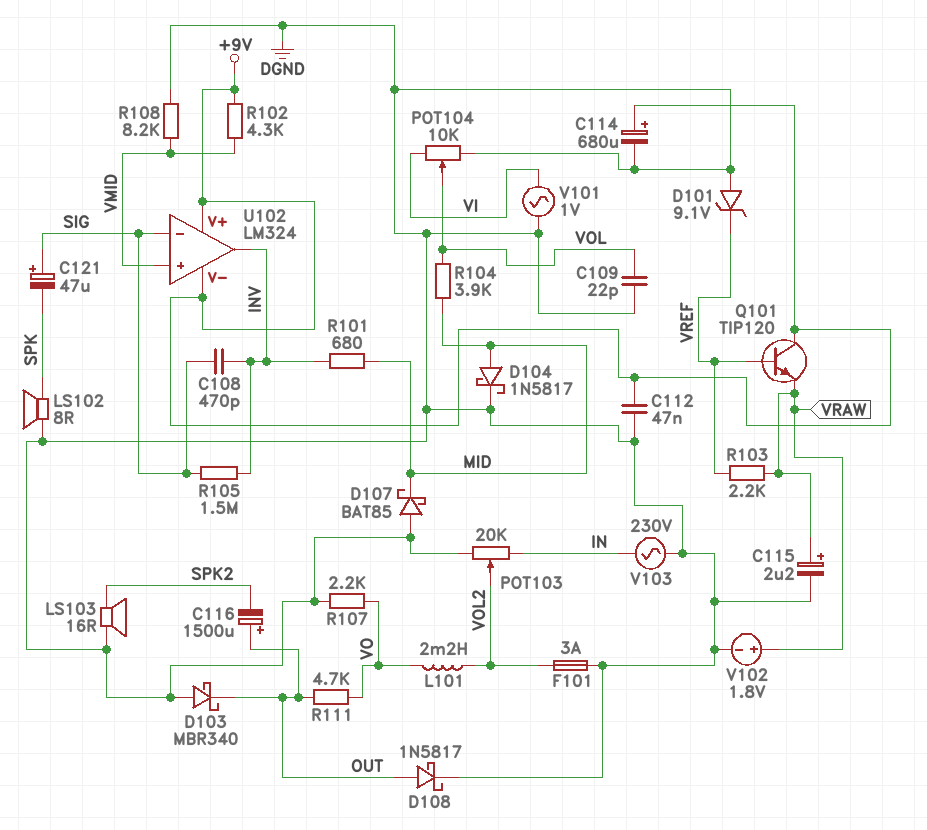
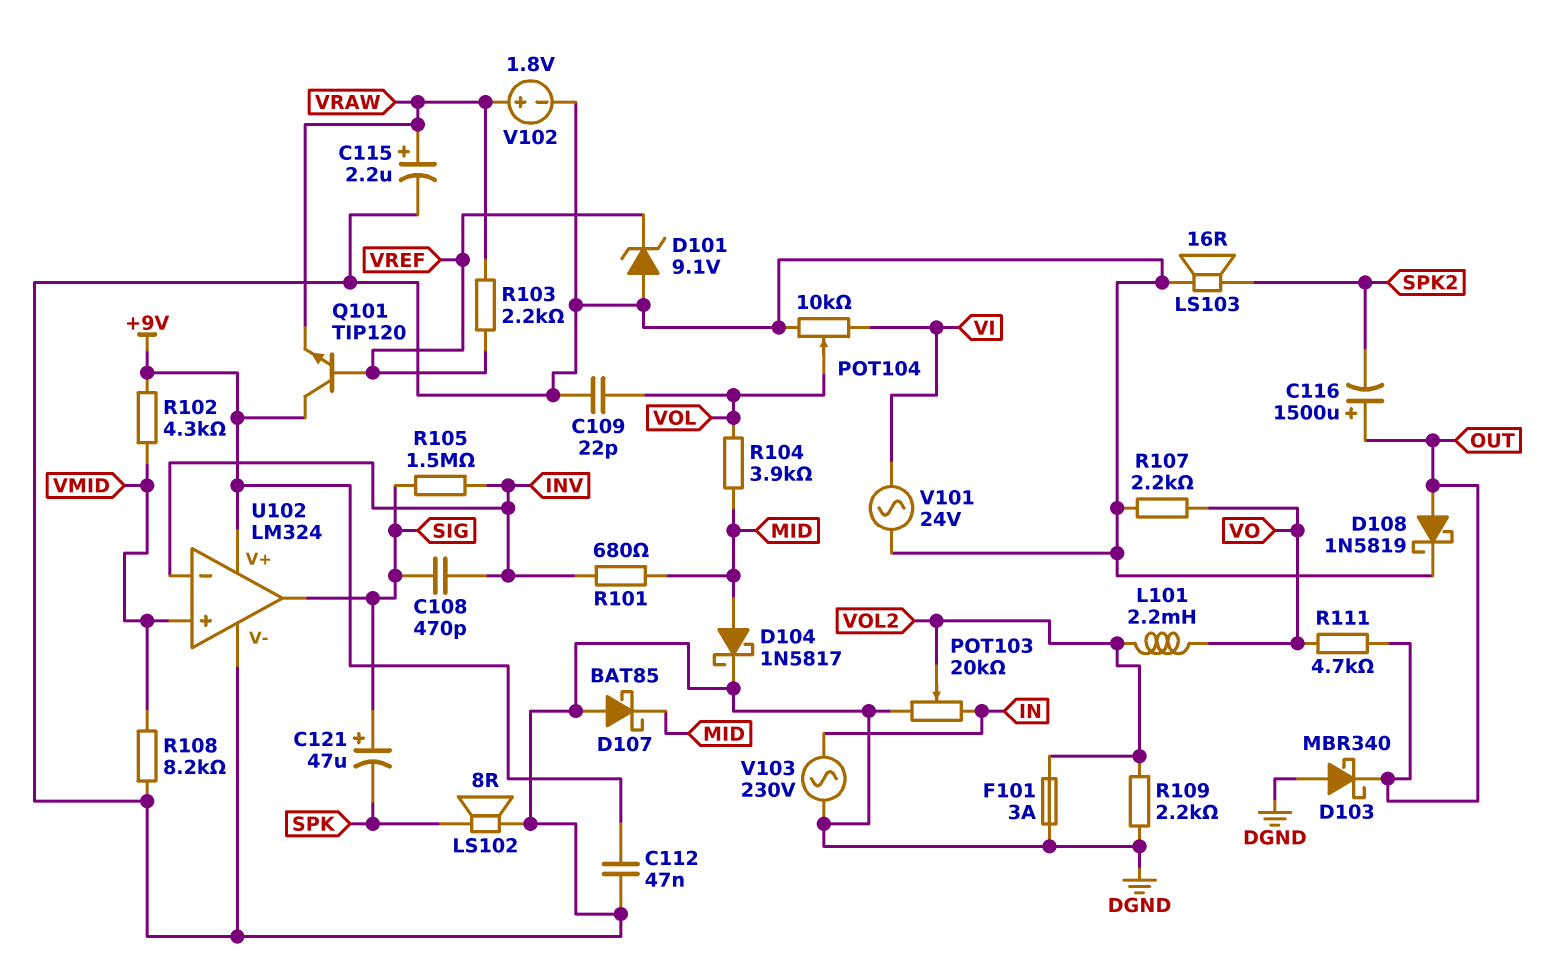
C114: 680uF (plus +9V, minus DGND) -> none
D108: schottky 1N5817 (A OUT, K DGND) -> schottky 1N5819 (A OUT, K DGND)
R109: none -> 2.2k (DGND, VOL2)
U102 pin V-: +9V -> DGND
U102 pin in-: SIG -> INV
U102 pin out: INV -> SIG
V101: AC 1V (DGND, VI) -> AC 24V (DGND, VI)

